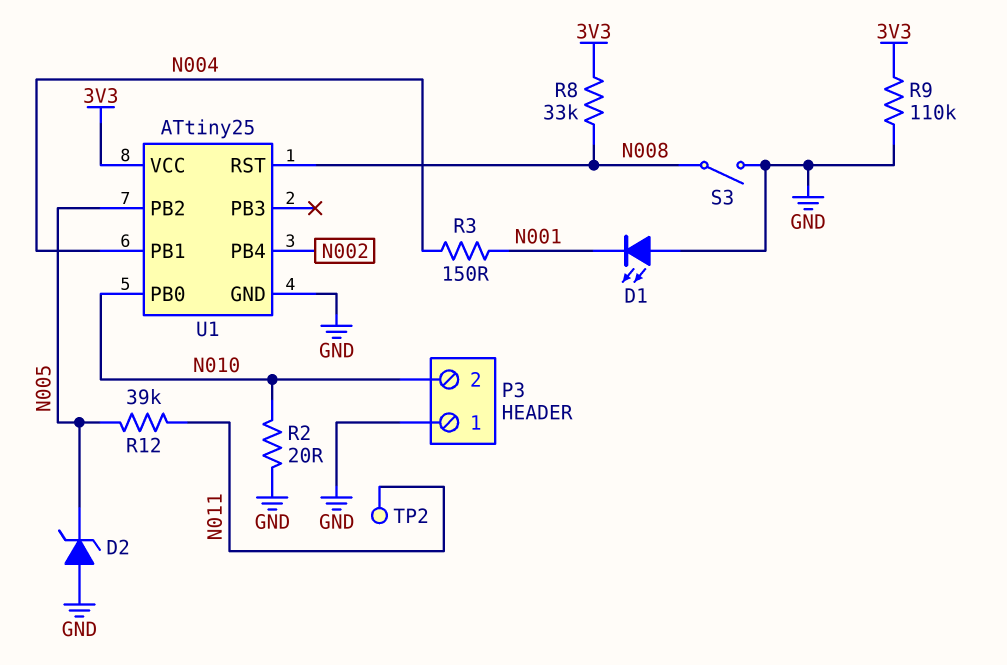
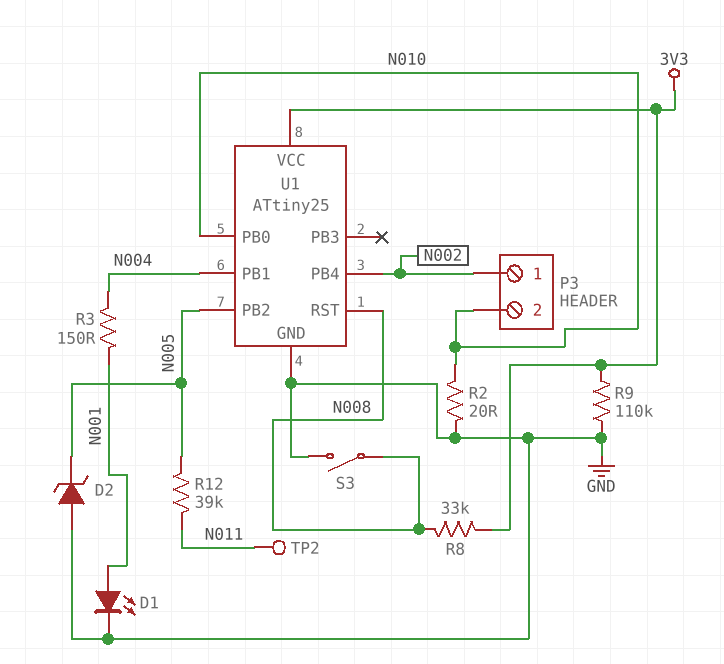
D1: LED (A GND, K N001) -> LED (A N001, K GND)
P3 pin 1: GND -> N002

